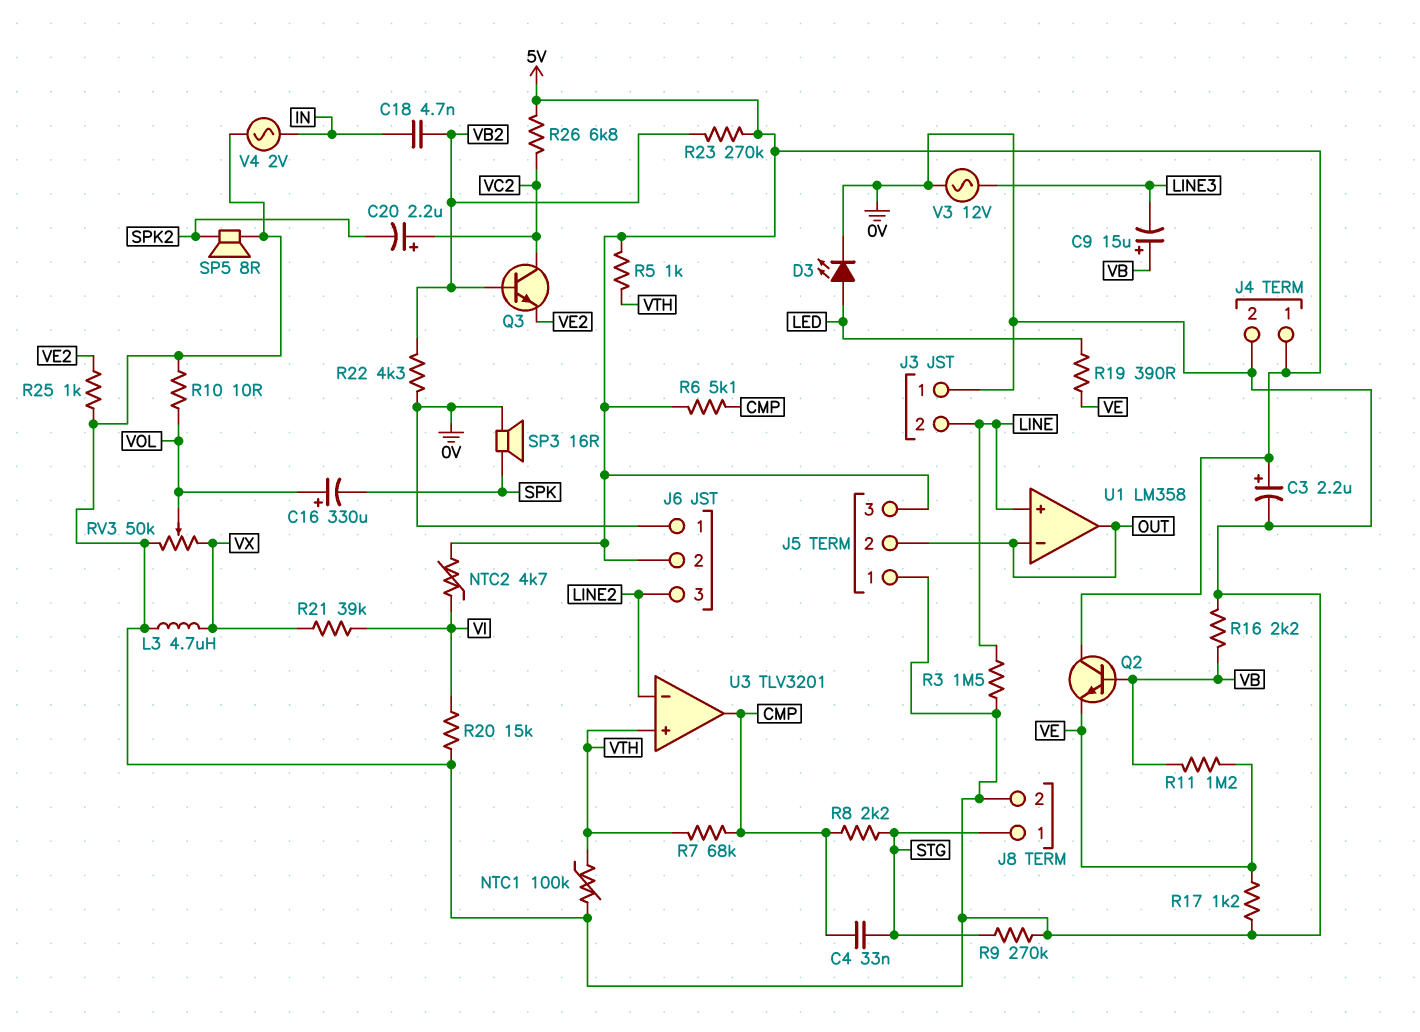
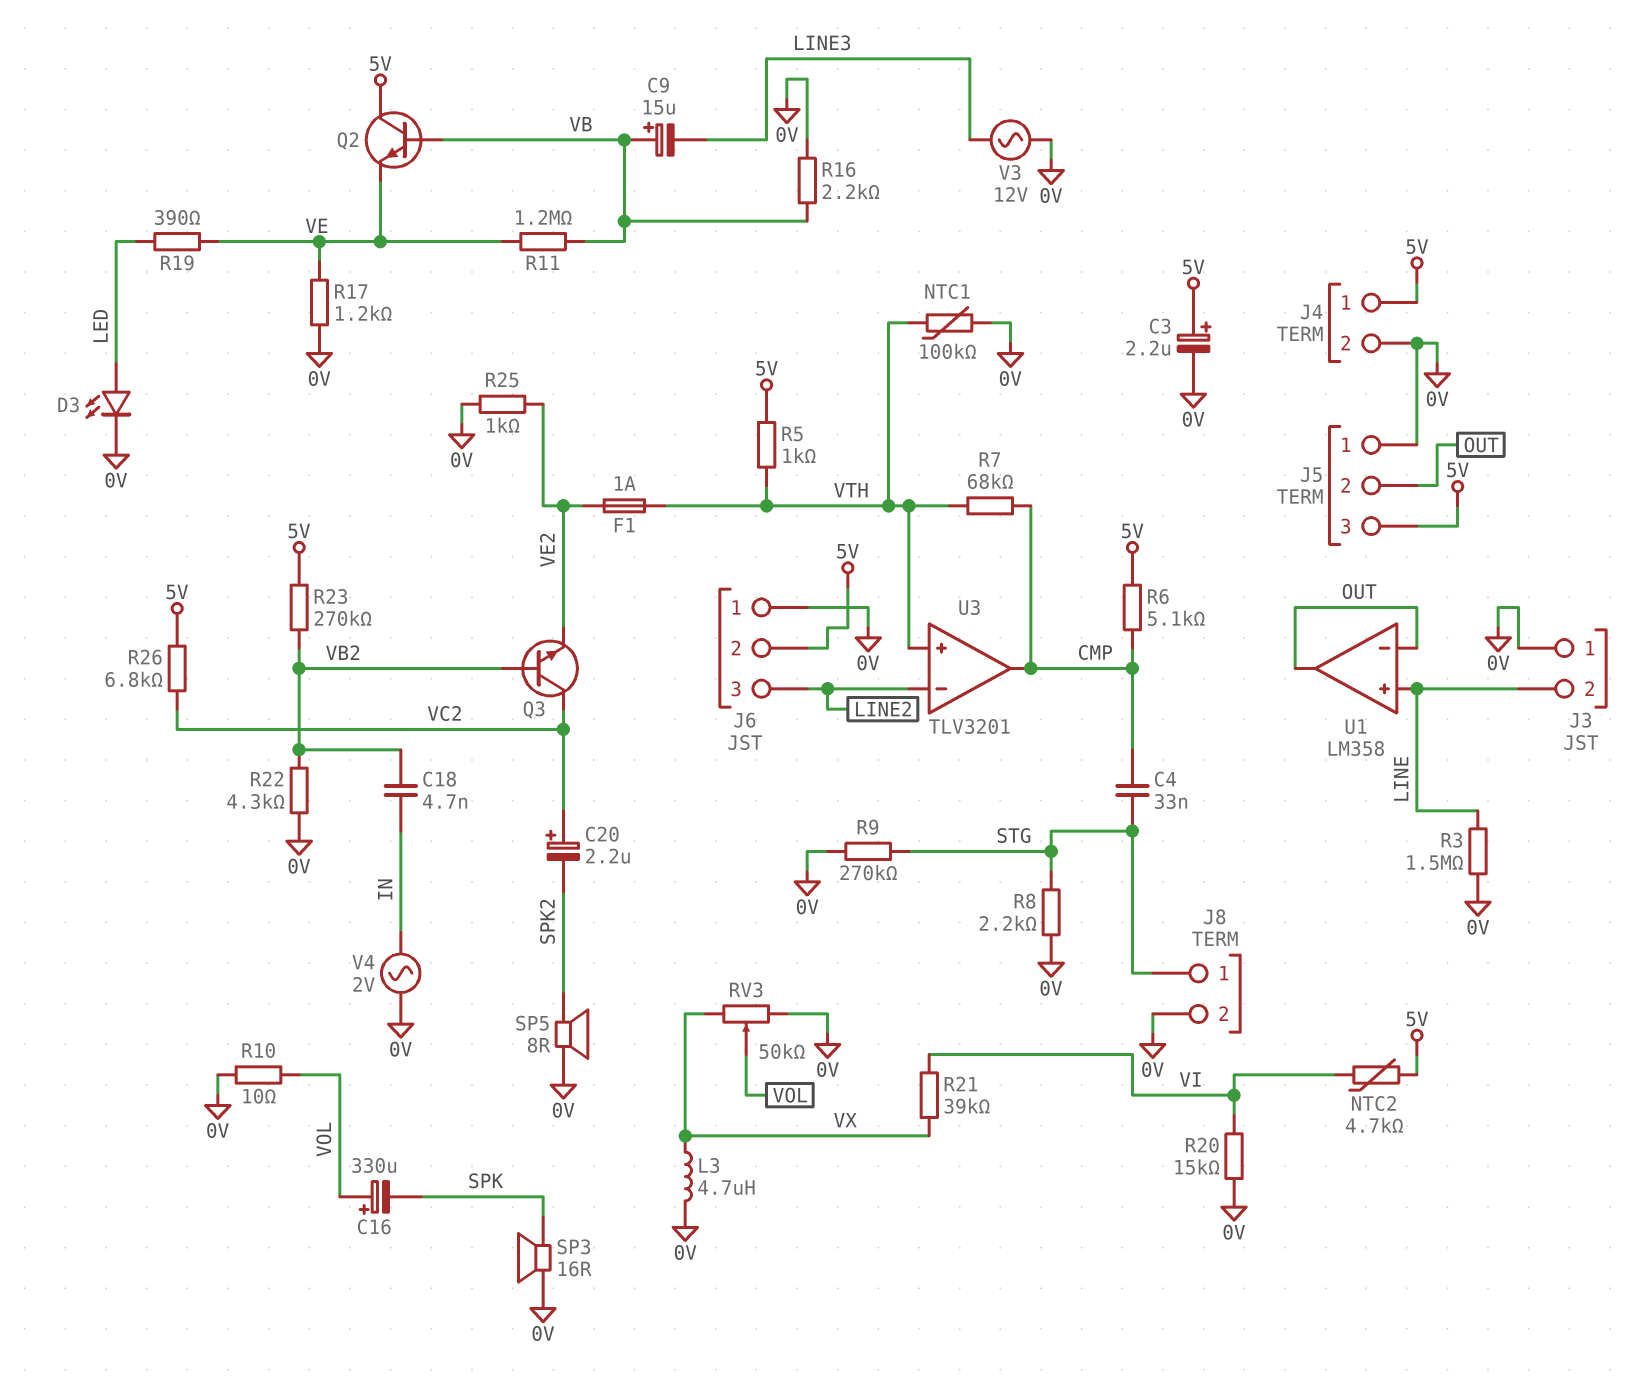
F1: none -> 1A (VE2, VTH)
R8: 2.2k (CMP, STG) -> 2.2k (0V, STG)

